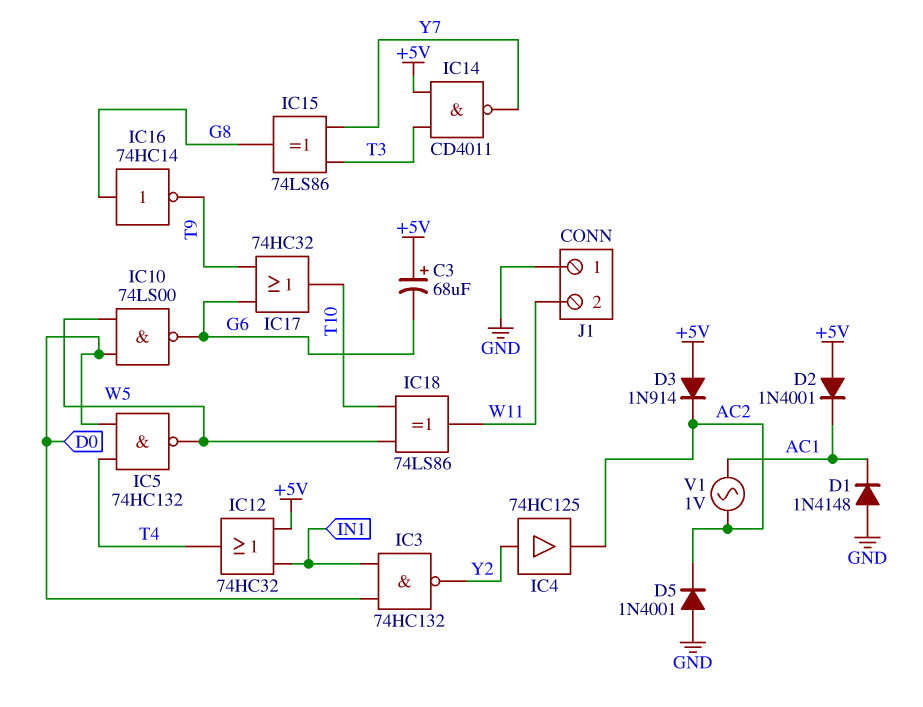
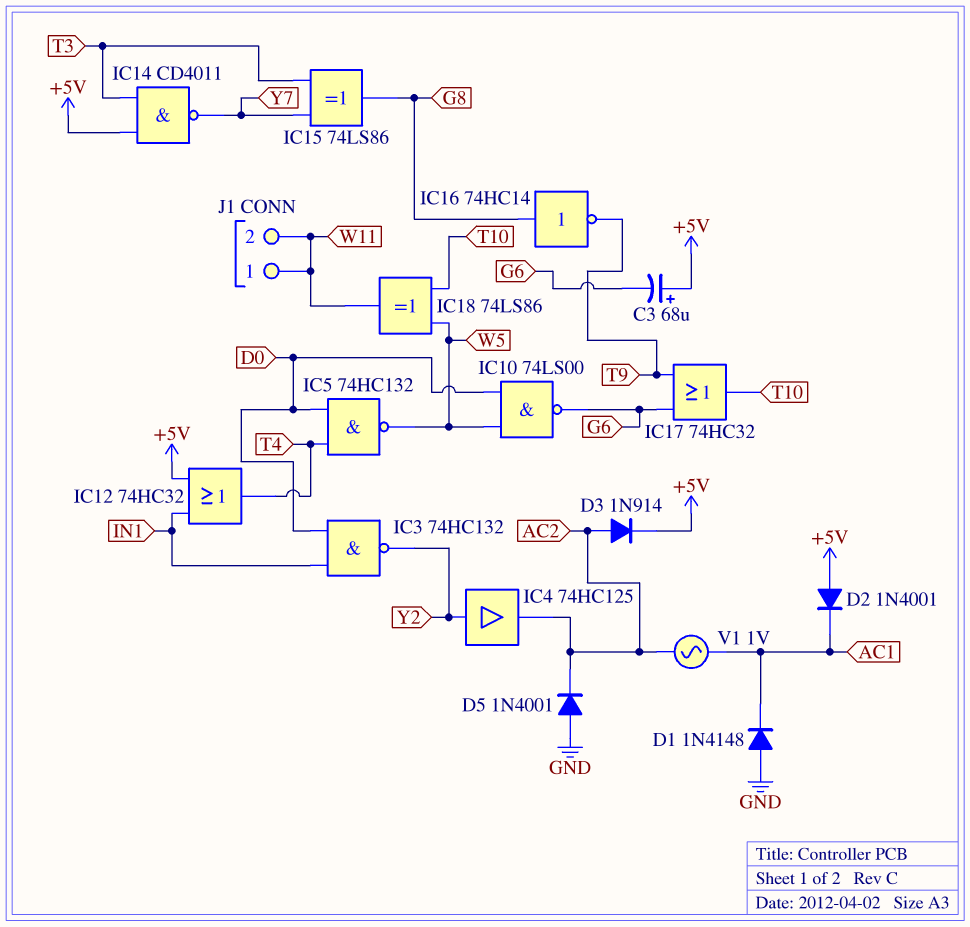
D3: diode 1N914 (A +5V, K AC2) -> diode 1N914 (A AC2, K +5V)
J1 pin 1: GND -> W11

